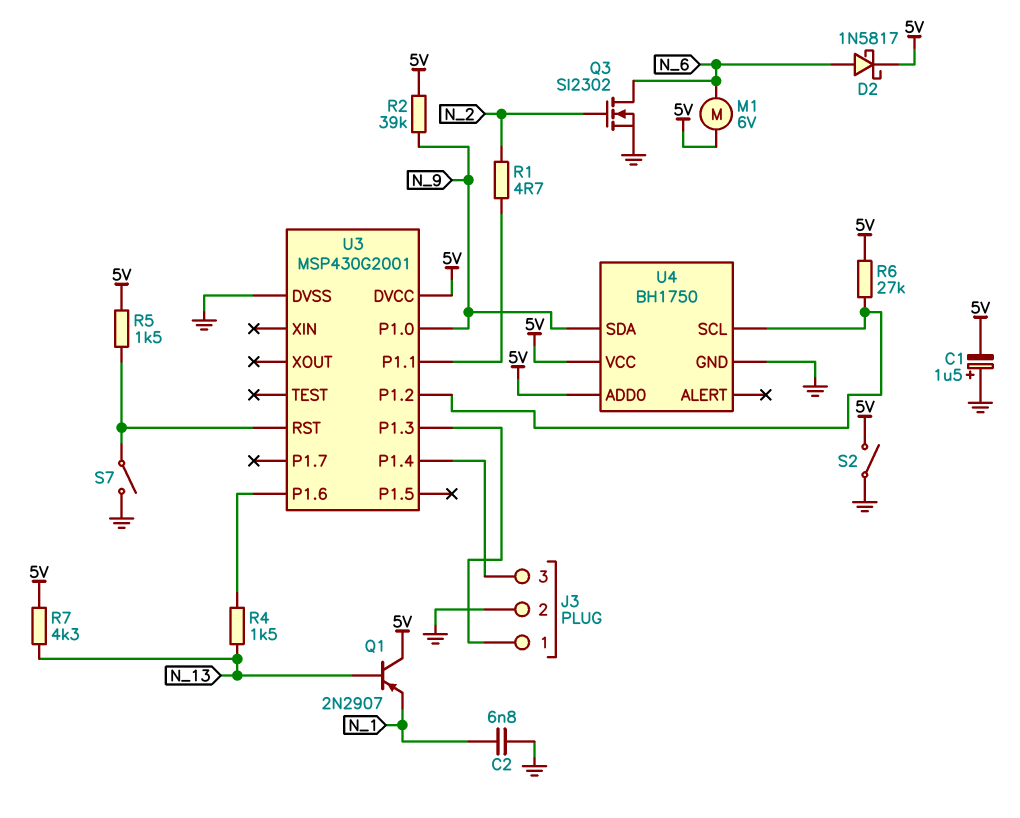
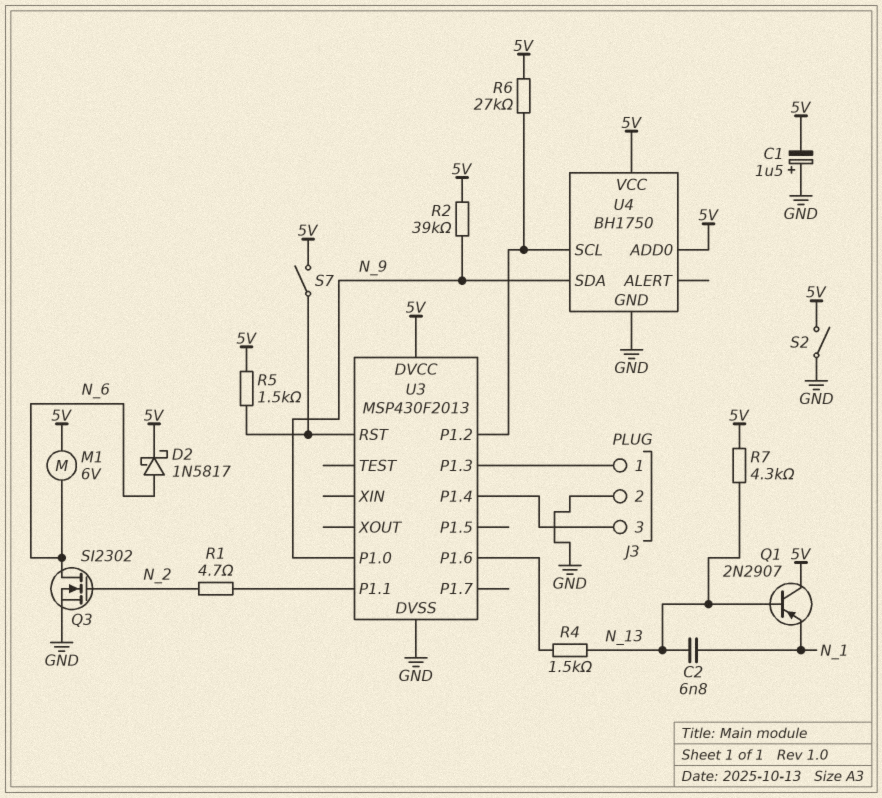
C2: 6.8nF (GND, N_1) -> 6.8nF (N_1, N_13)
S7: switch (GND, U3/RST) -> switch (5V, U3/RST)
U3: MSP430G2001 -> MSP430F2013

